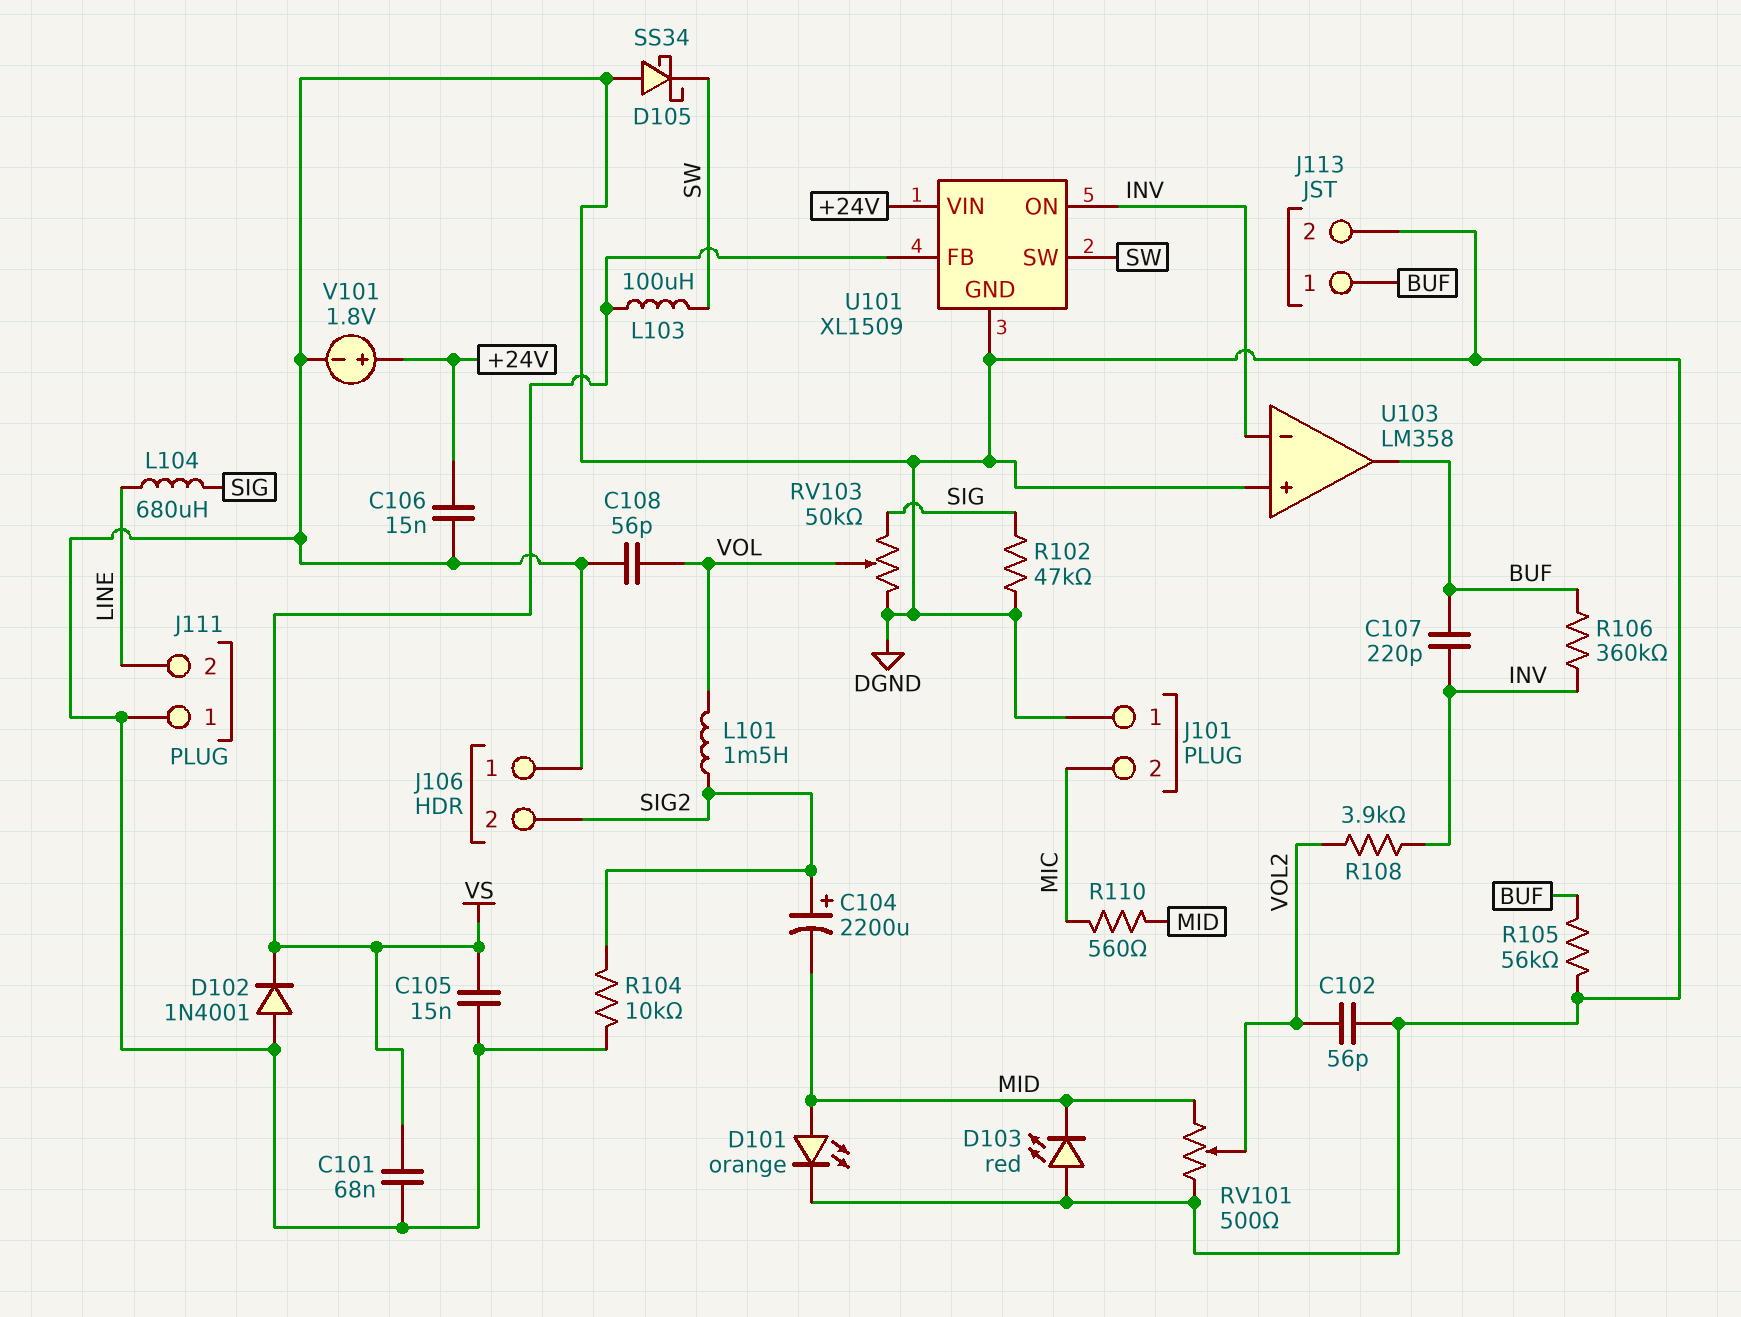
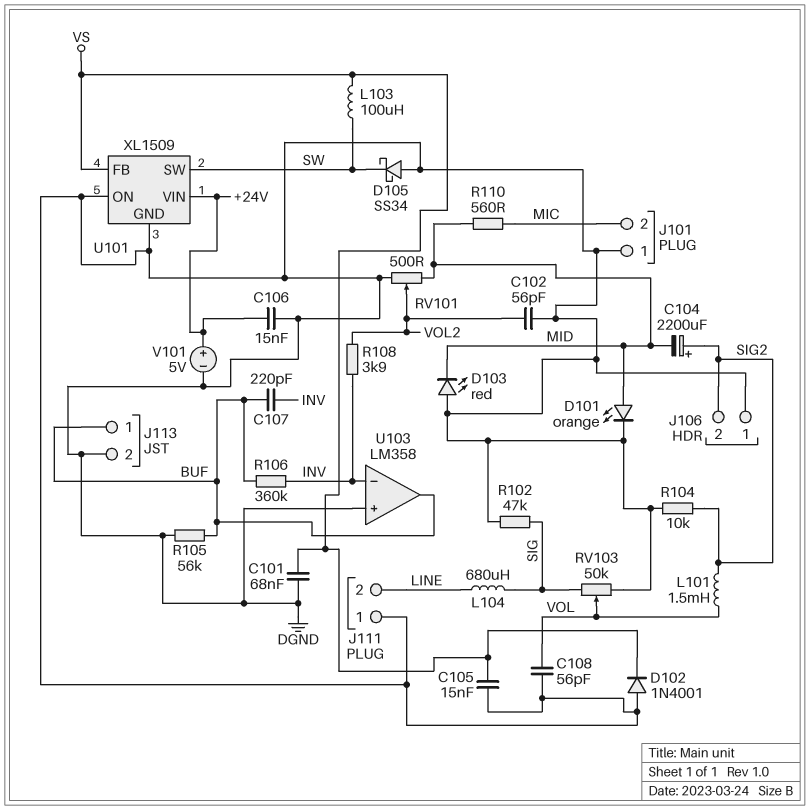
U101 pin ON: INV -> DGND
V101: 1.8V (plus +24V, minus DGND) -> 5V (plus +24V, minus DGND)

